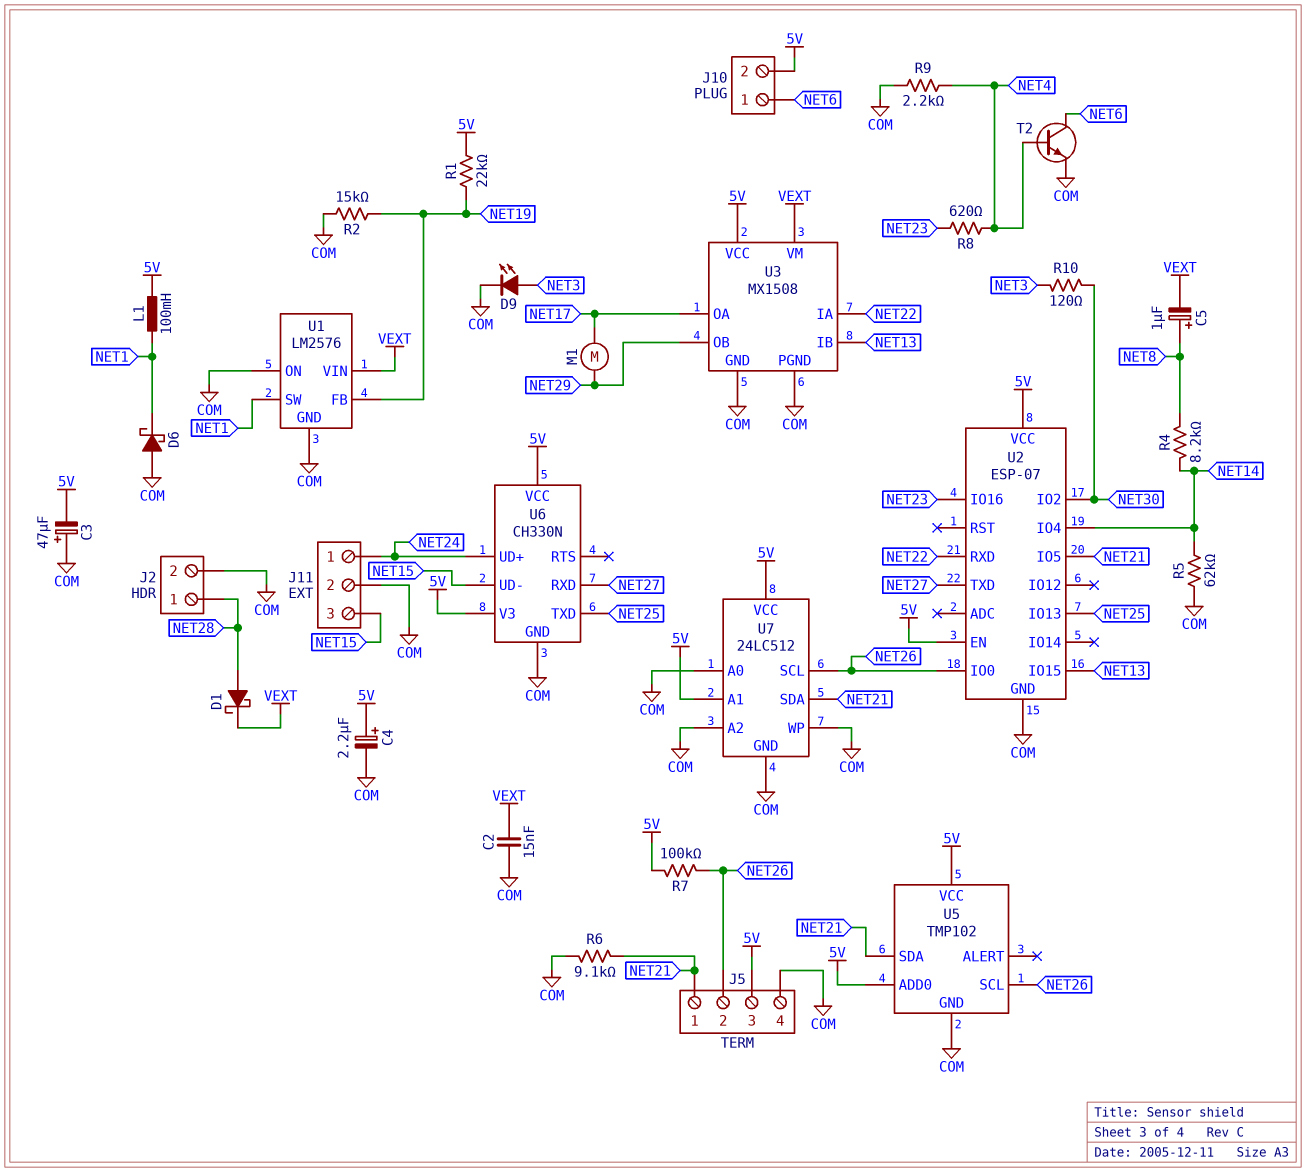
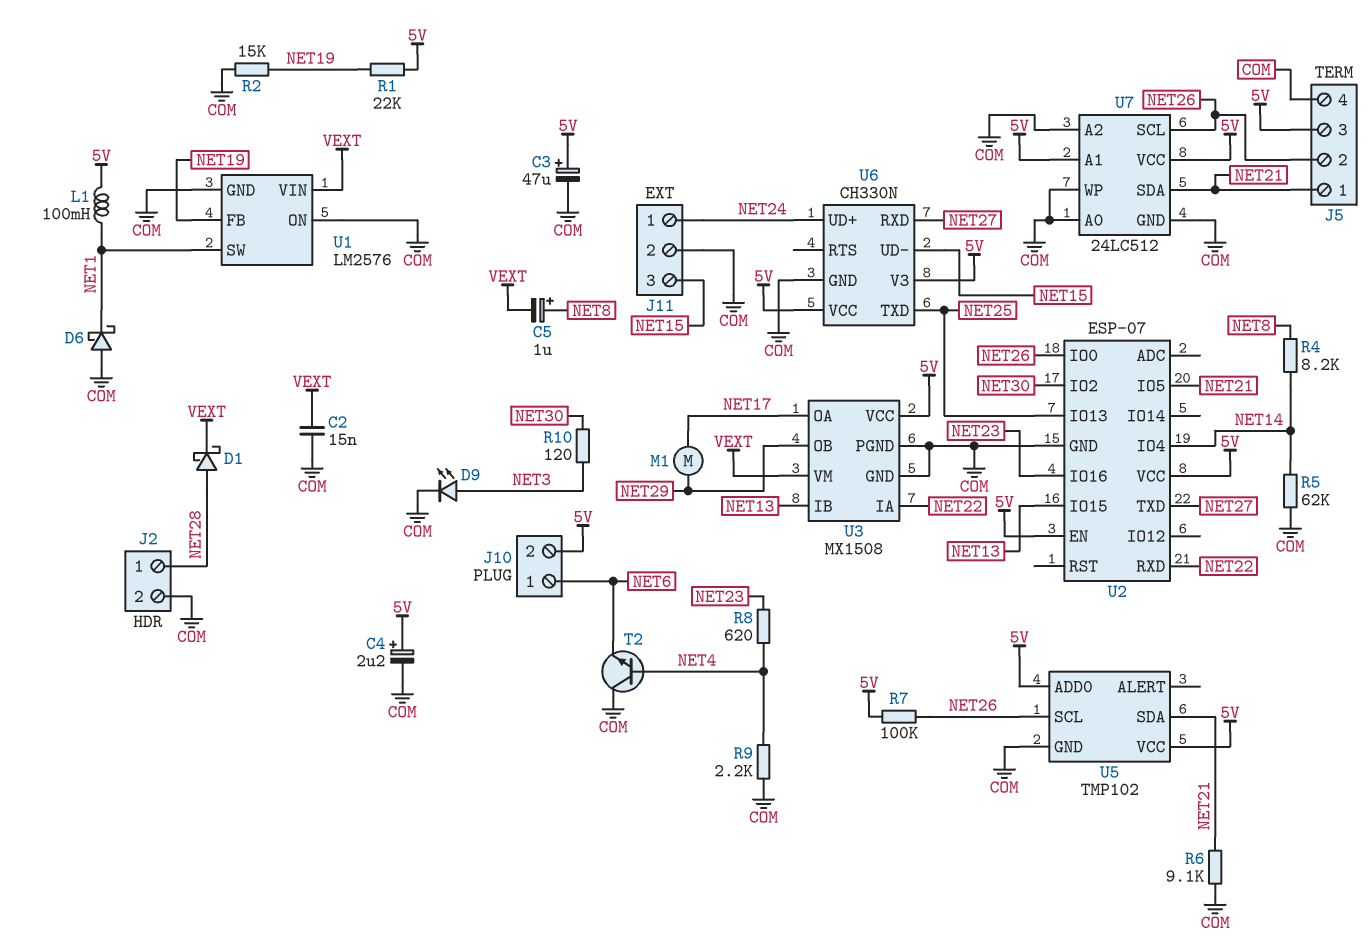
C3: 47uF (plus COM, minus 5V) -> 47uF (plus 5V, minus COM)
T2: NPN (B NET4, C NET6, E COM) -> NPN (B NET4, C COM, E NET6)

